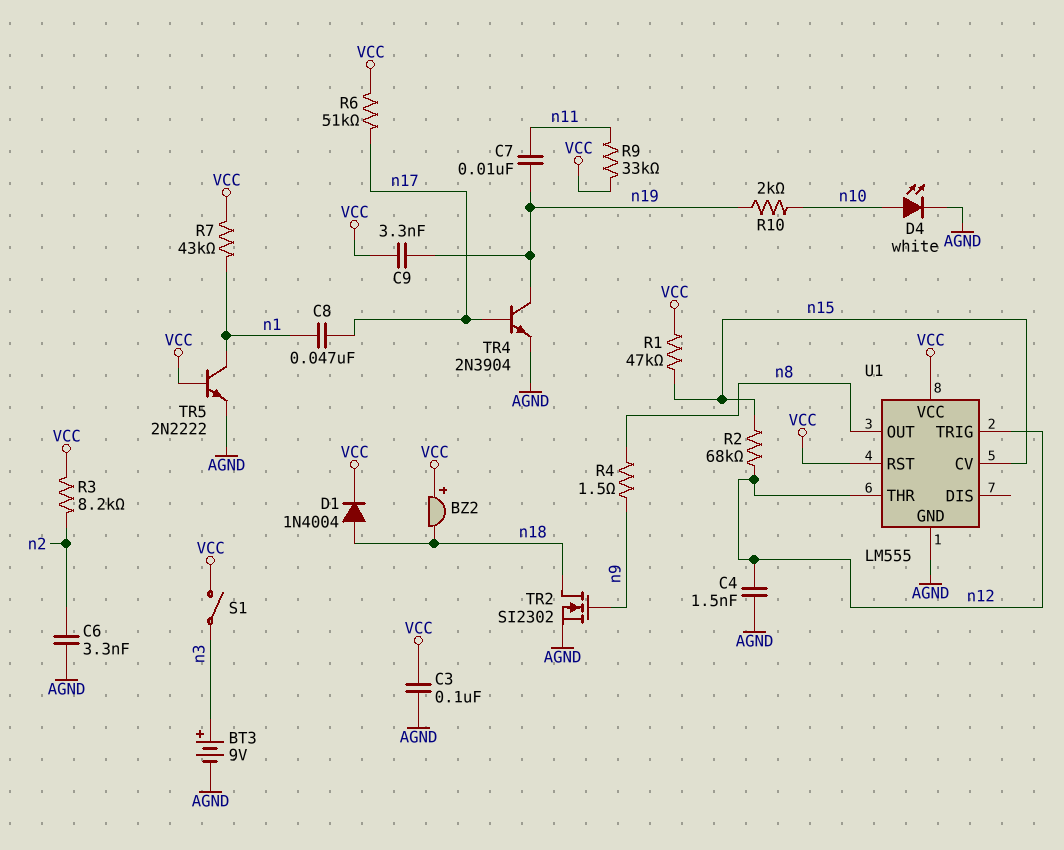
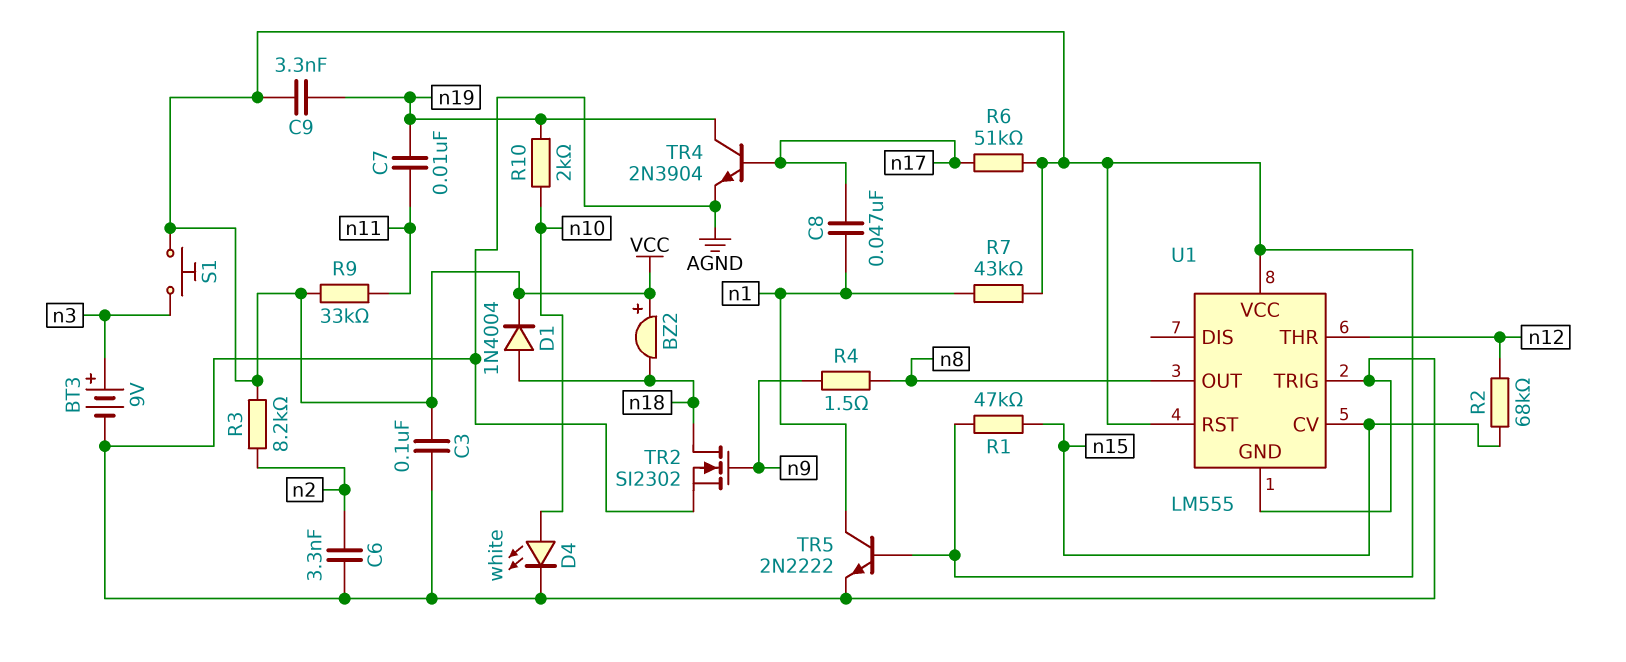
C4: 1.5nF (AGND, n12) -> none
S1: switch (VCC, n3) -> button (VCC, n3)
U1 pin TRIG: n12 -> AGND

